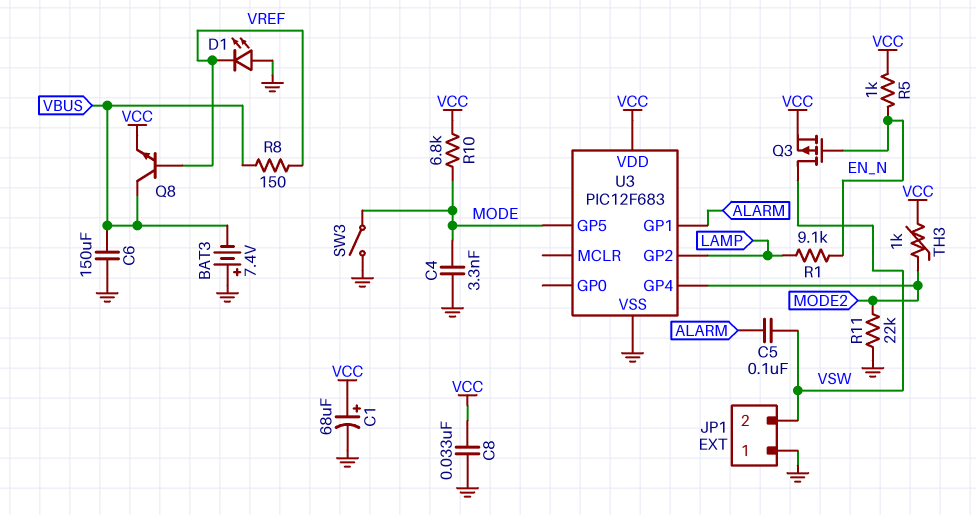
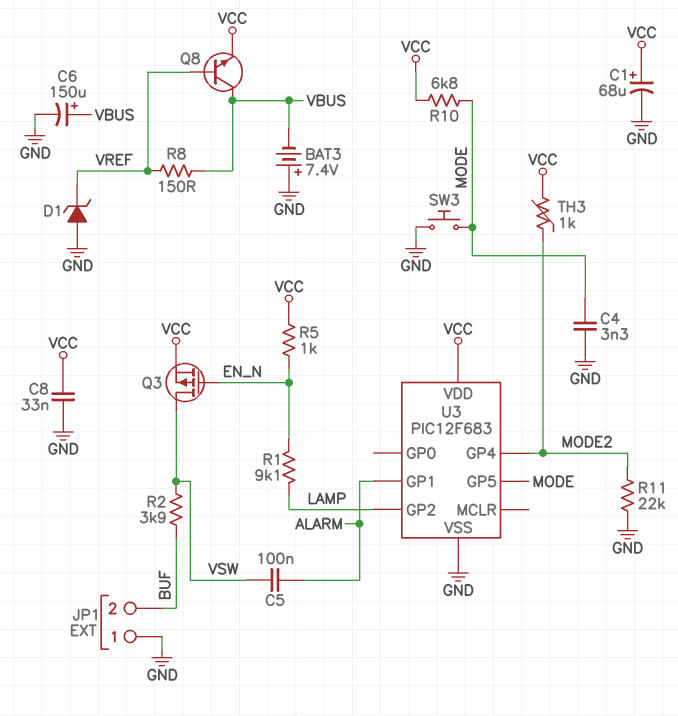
C6: 150uF (GND, VBUS) -> 150uF (plus VBUS, minus GND)
D1: LED (A GND, K VREF) -> zener (A GND, K VREF)
JP1 pin 2: VSW -> BUF
R2: none -> 3.9k (BUF, VSW)
SW3: switch (GND, MODE) -> button (GND, MODE)

